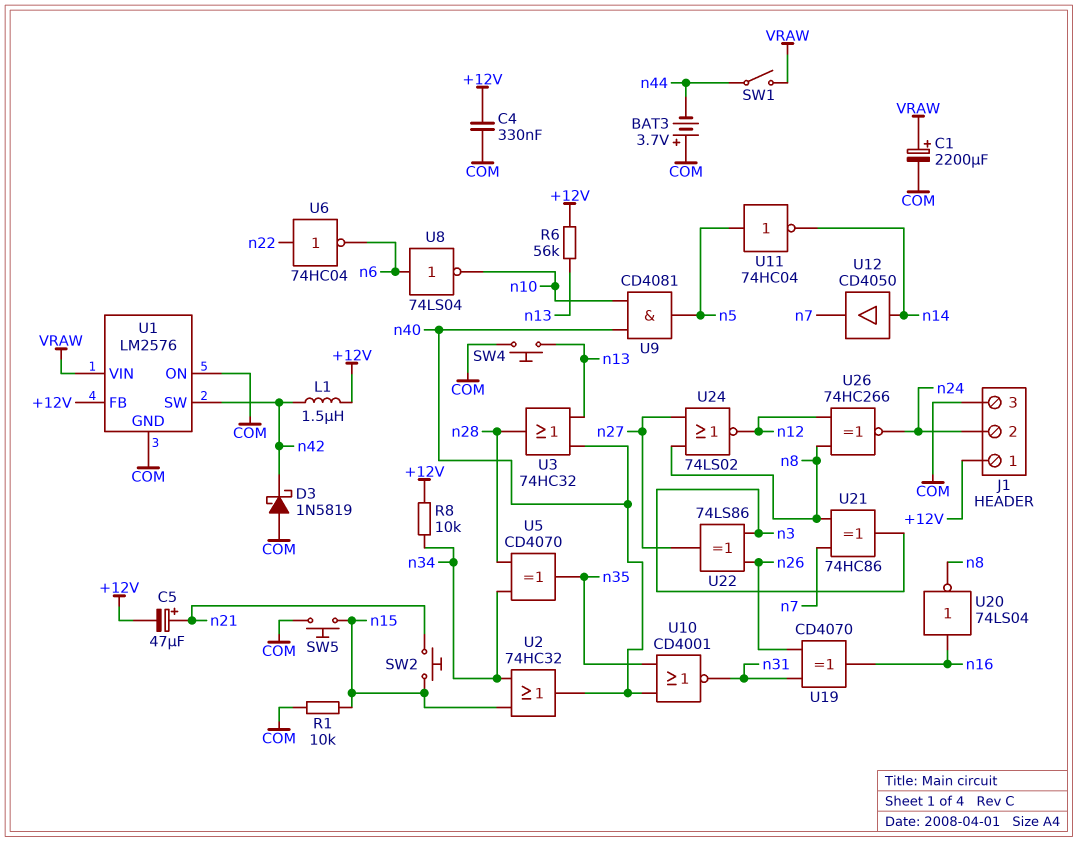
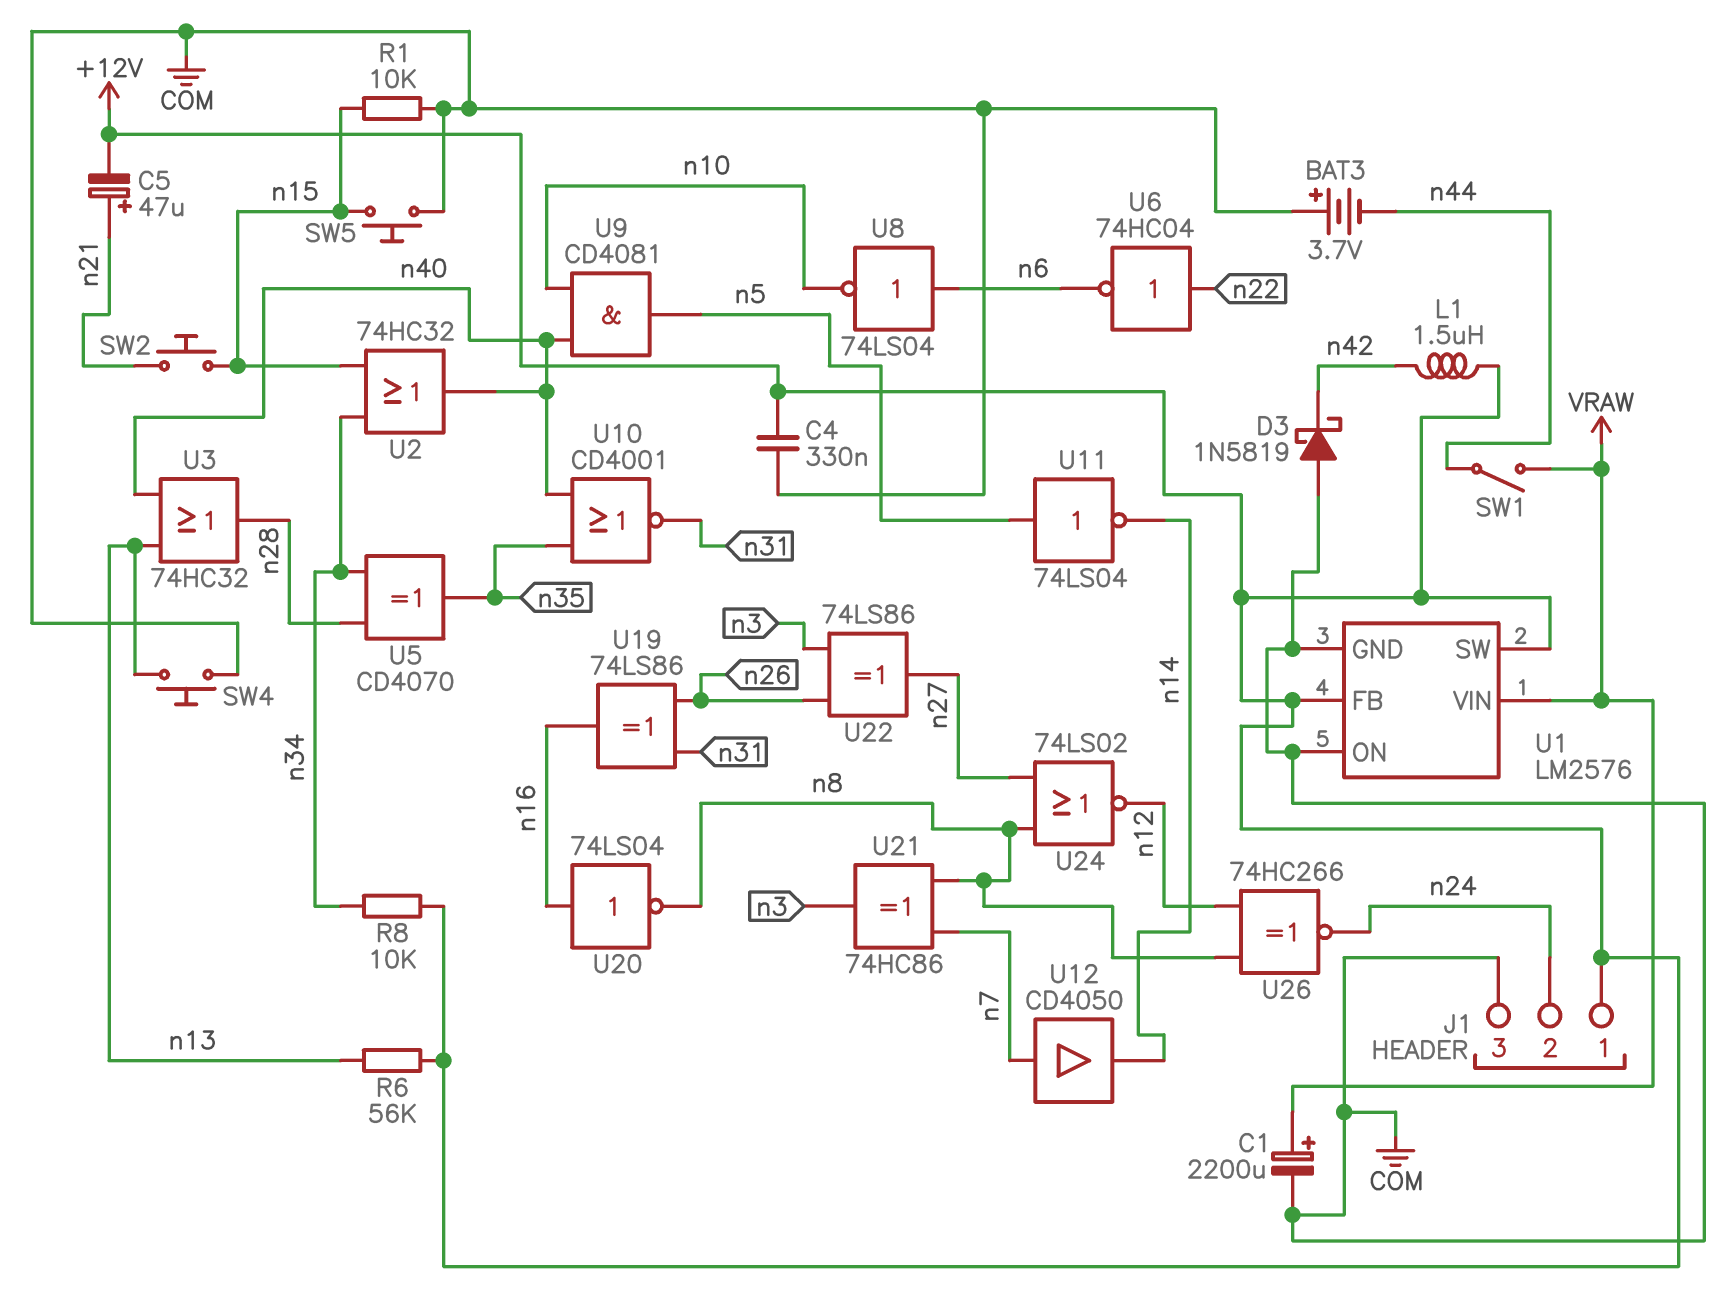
U1 pin SW: n42 -> +12V
U11: NOT 74HC04 (in n5, out n14) -> NOT 74LS04 (in n5, out n14)
U12: buffer CD4050 (in n14, out n7) -> buffer CD4050 (in n7, out n14)
U19: XOR CD4070 (in n26, in n31, out n16) -> XOR 74LS86 (in n26, in n31, out n16)

